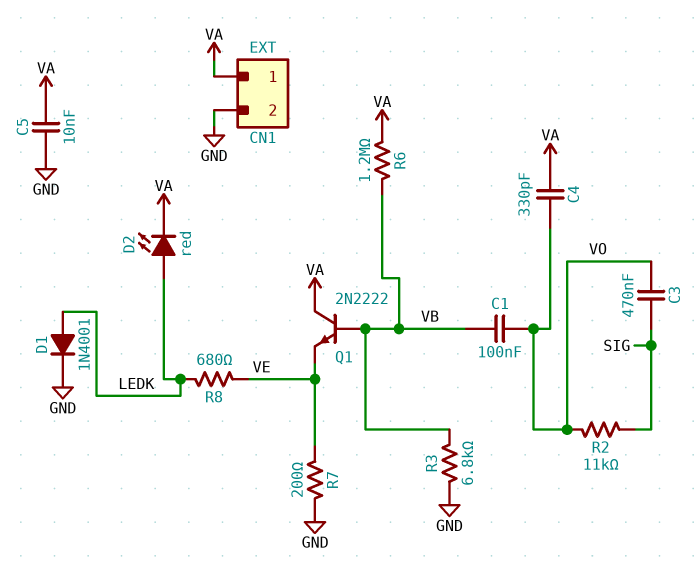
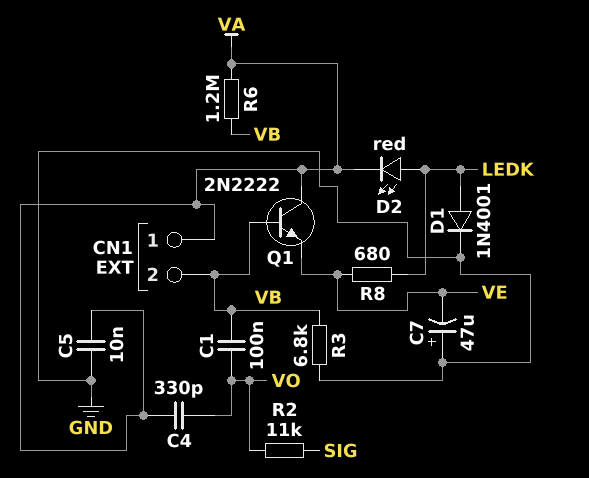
C3: 470nF (SIG, VO) -> none
C7: none -> 47uF (plus GND, minus VE)
CN1 pin 2: GND -> VB
R7: 200 (GND, VE) -> none

